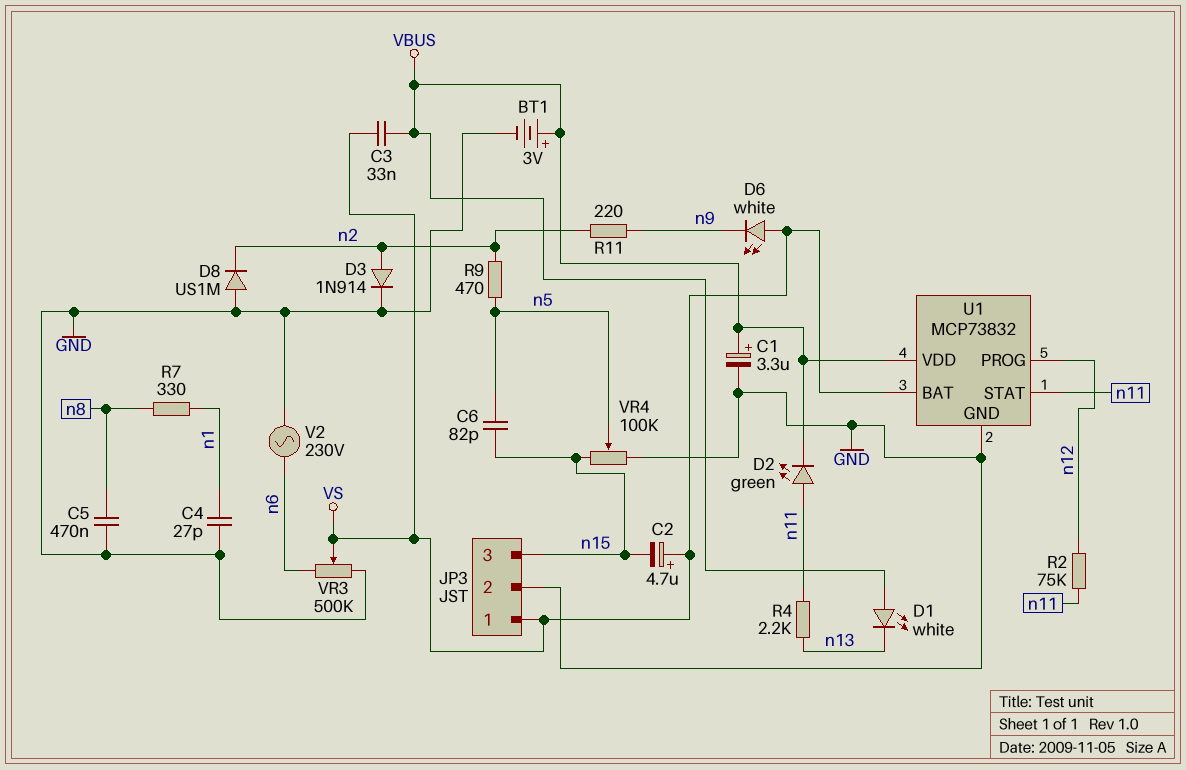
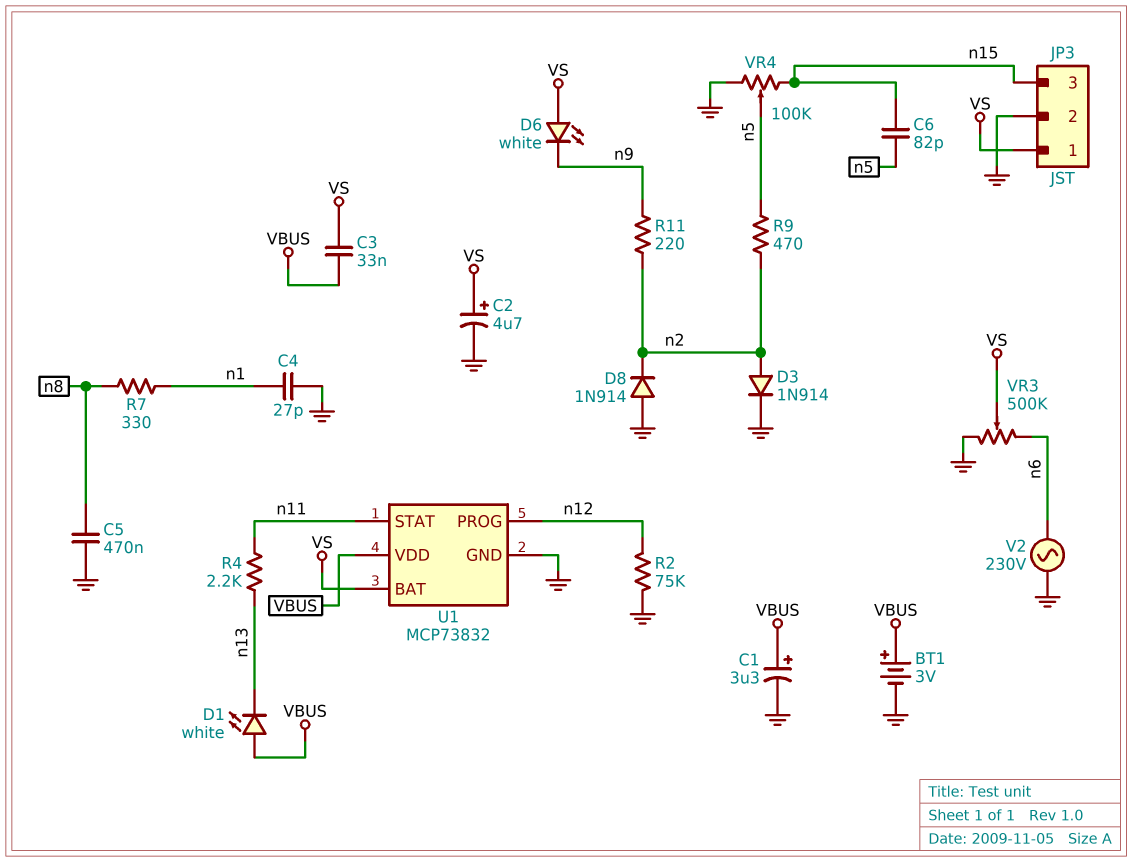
C2: 4.7uF (plus VS, minus n15) -> 4.7uF (plus VS, minus GND)
D2: LED green (A n11, K VBUS) -> none
D8: diode US1M (A GND, K n2) -> diode 1N914 (A GND, K n2)
R2: 75k (n11, n12) -> 75k (GND, n12)

